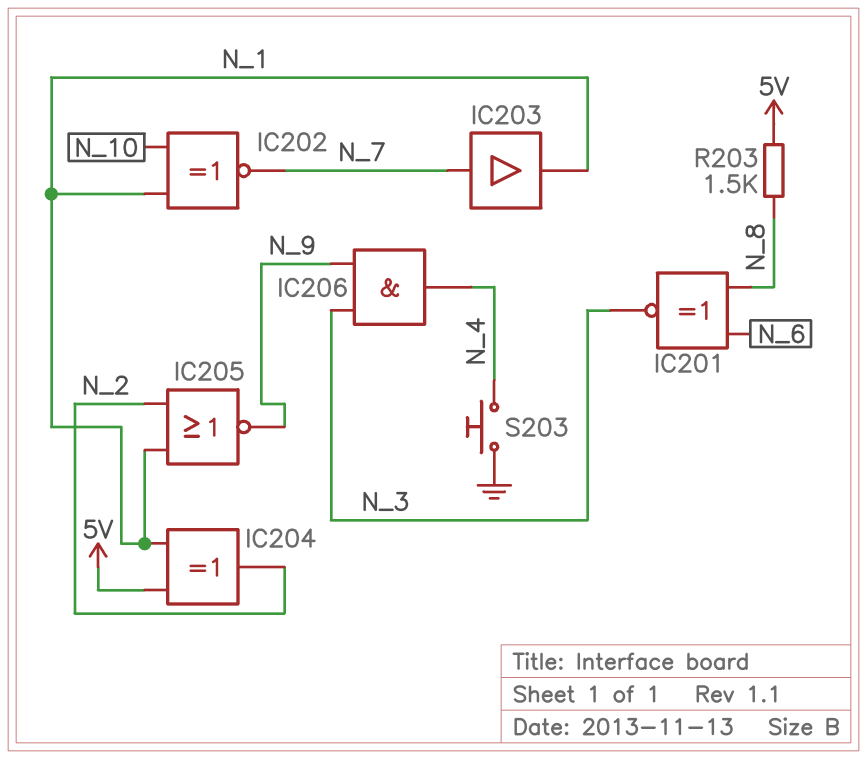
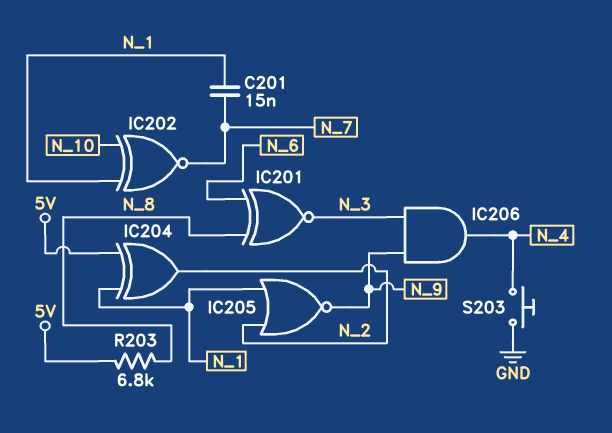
C201: none -> 15nF (N_1, N_7)
IC203: buffer (in N_7, out N_1) -> none
R203: 1.5k (5V, N_8) -> 6.8k (5V, N_8)

